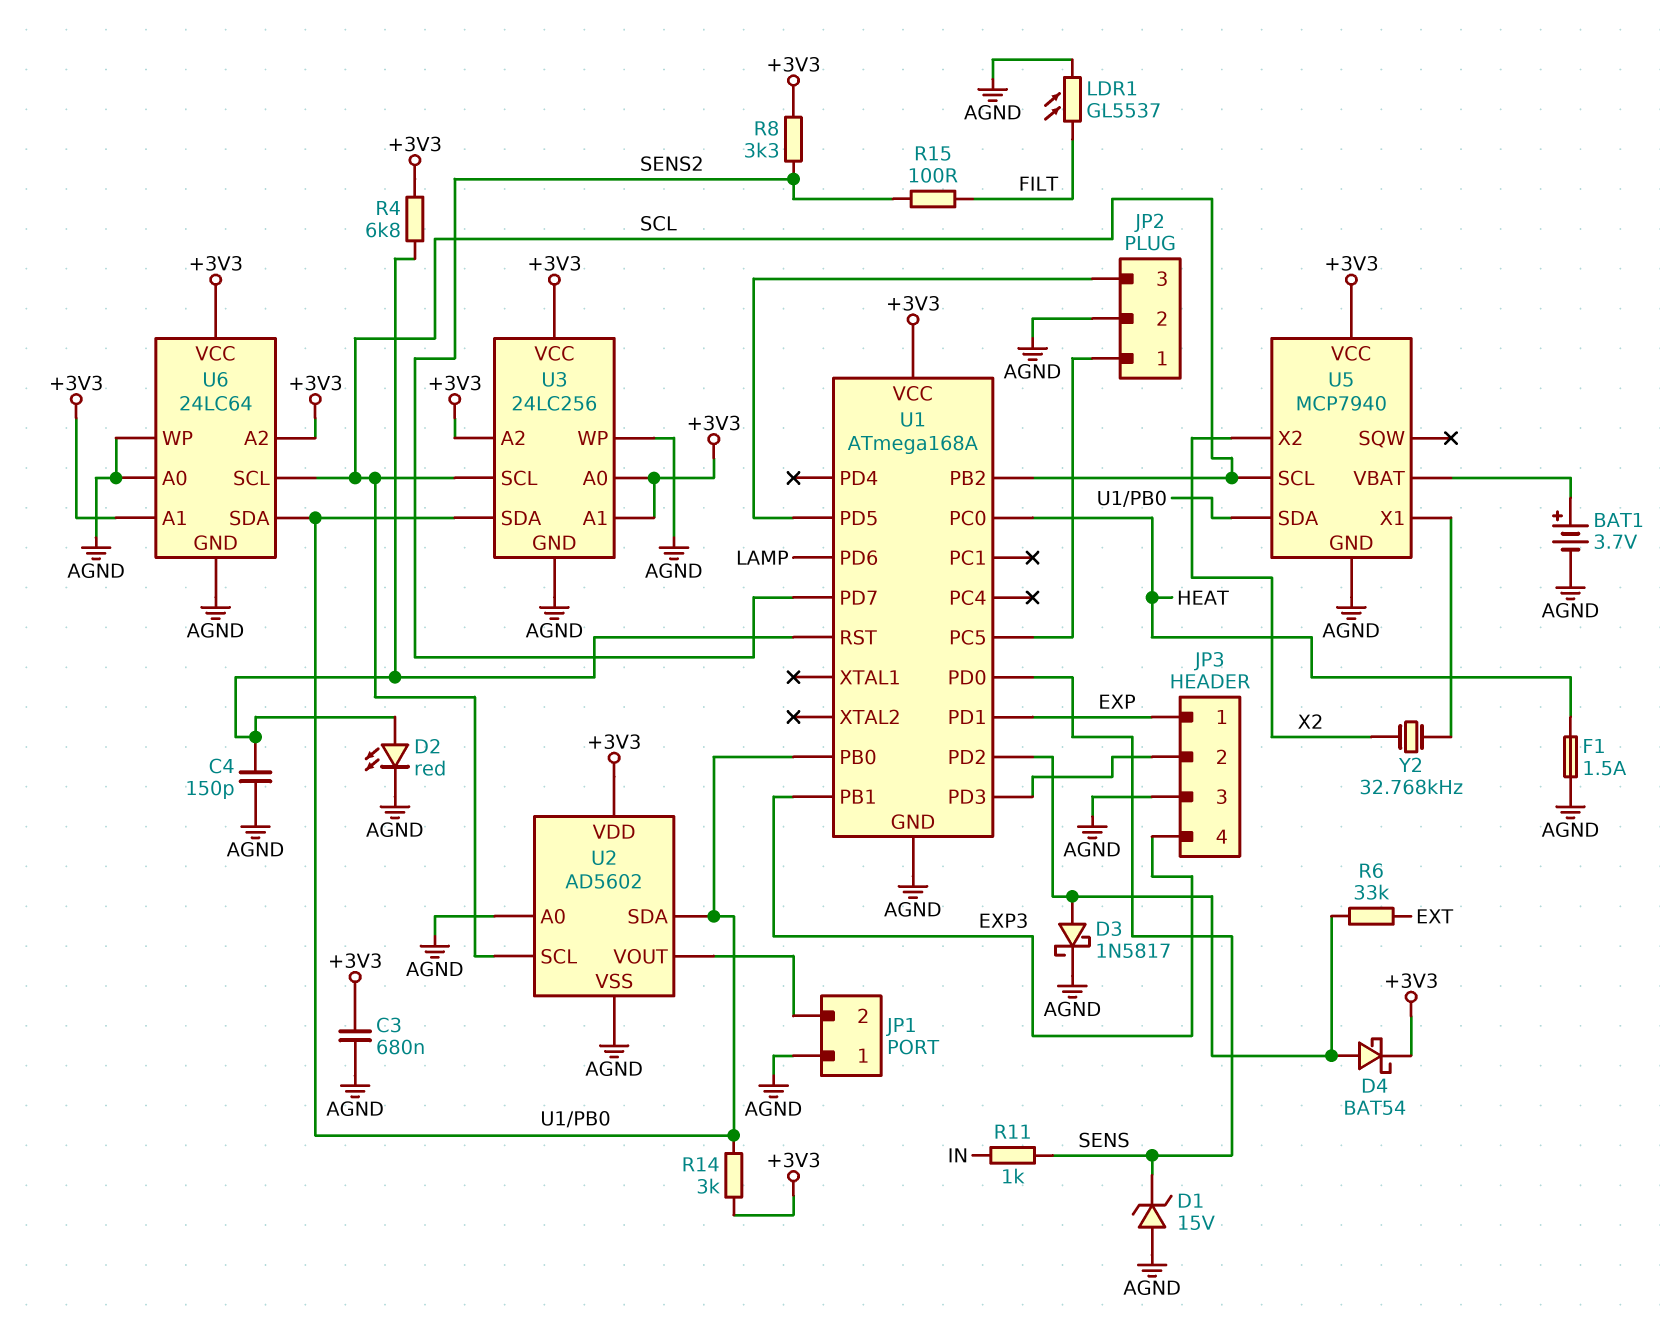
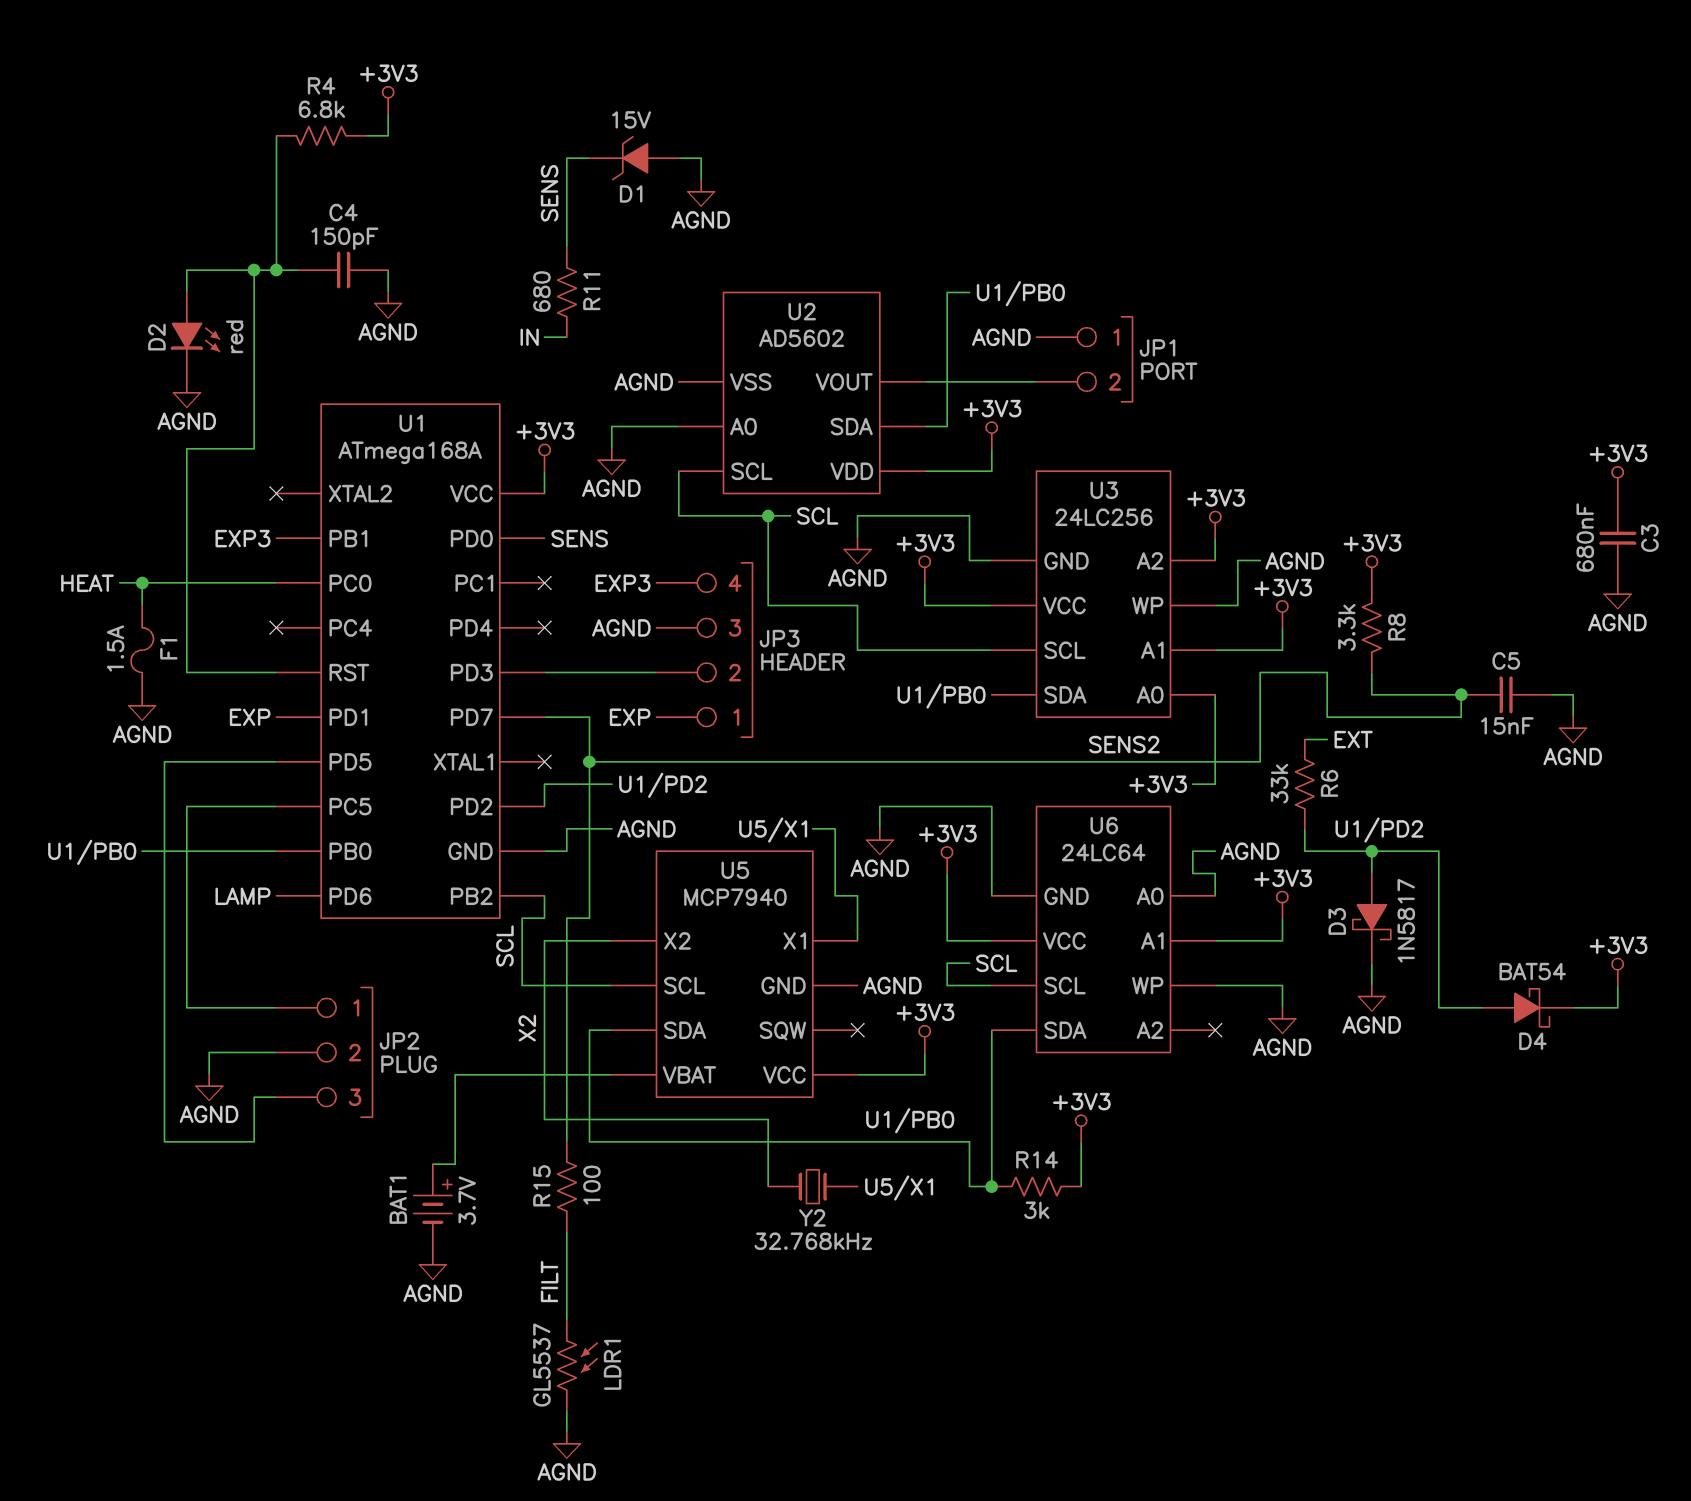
C5: none -> 15nF (AGND, SENS2)
R11: 1k (IN, SENS) -> 680 (IN, SENS)
U6 pin A2: +3V3 -> none

